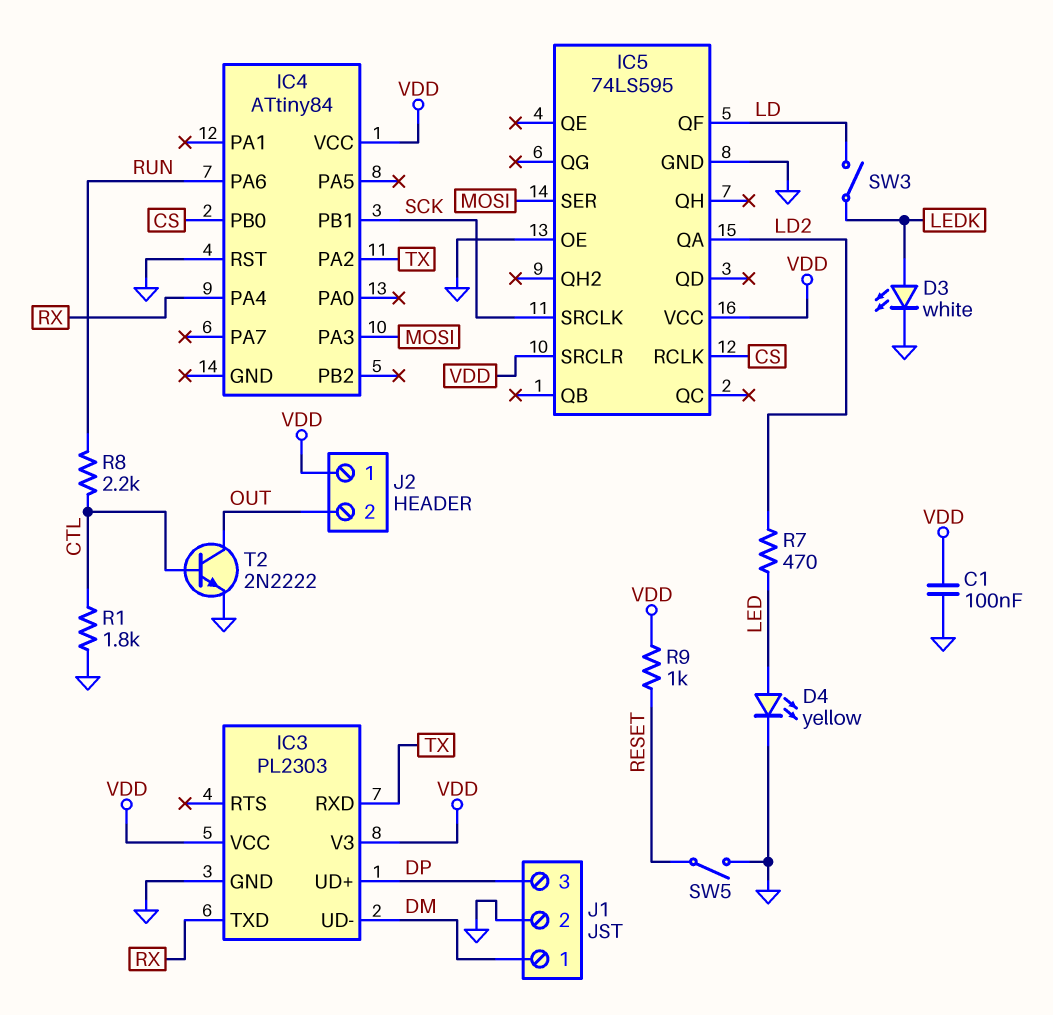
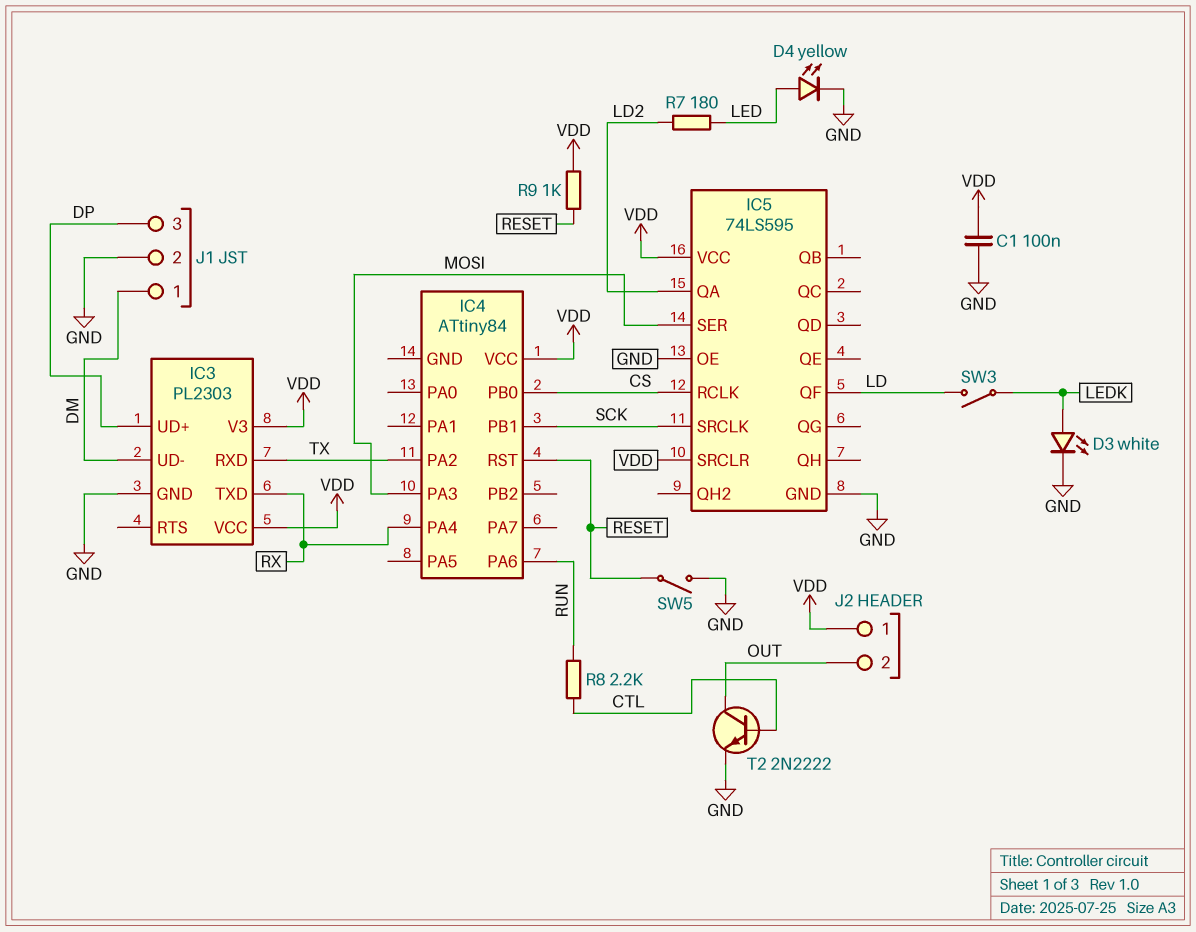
IC4 pin RST: GND -> RESET
R1: 1.8k (CTL, GND) -> none
R7: 470 (LD2, LED) -> 180 (LD2, LED)

